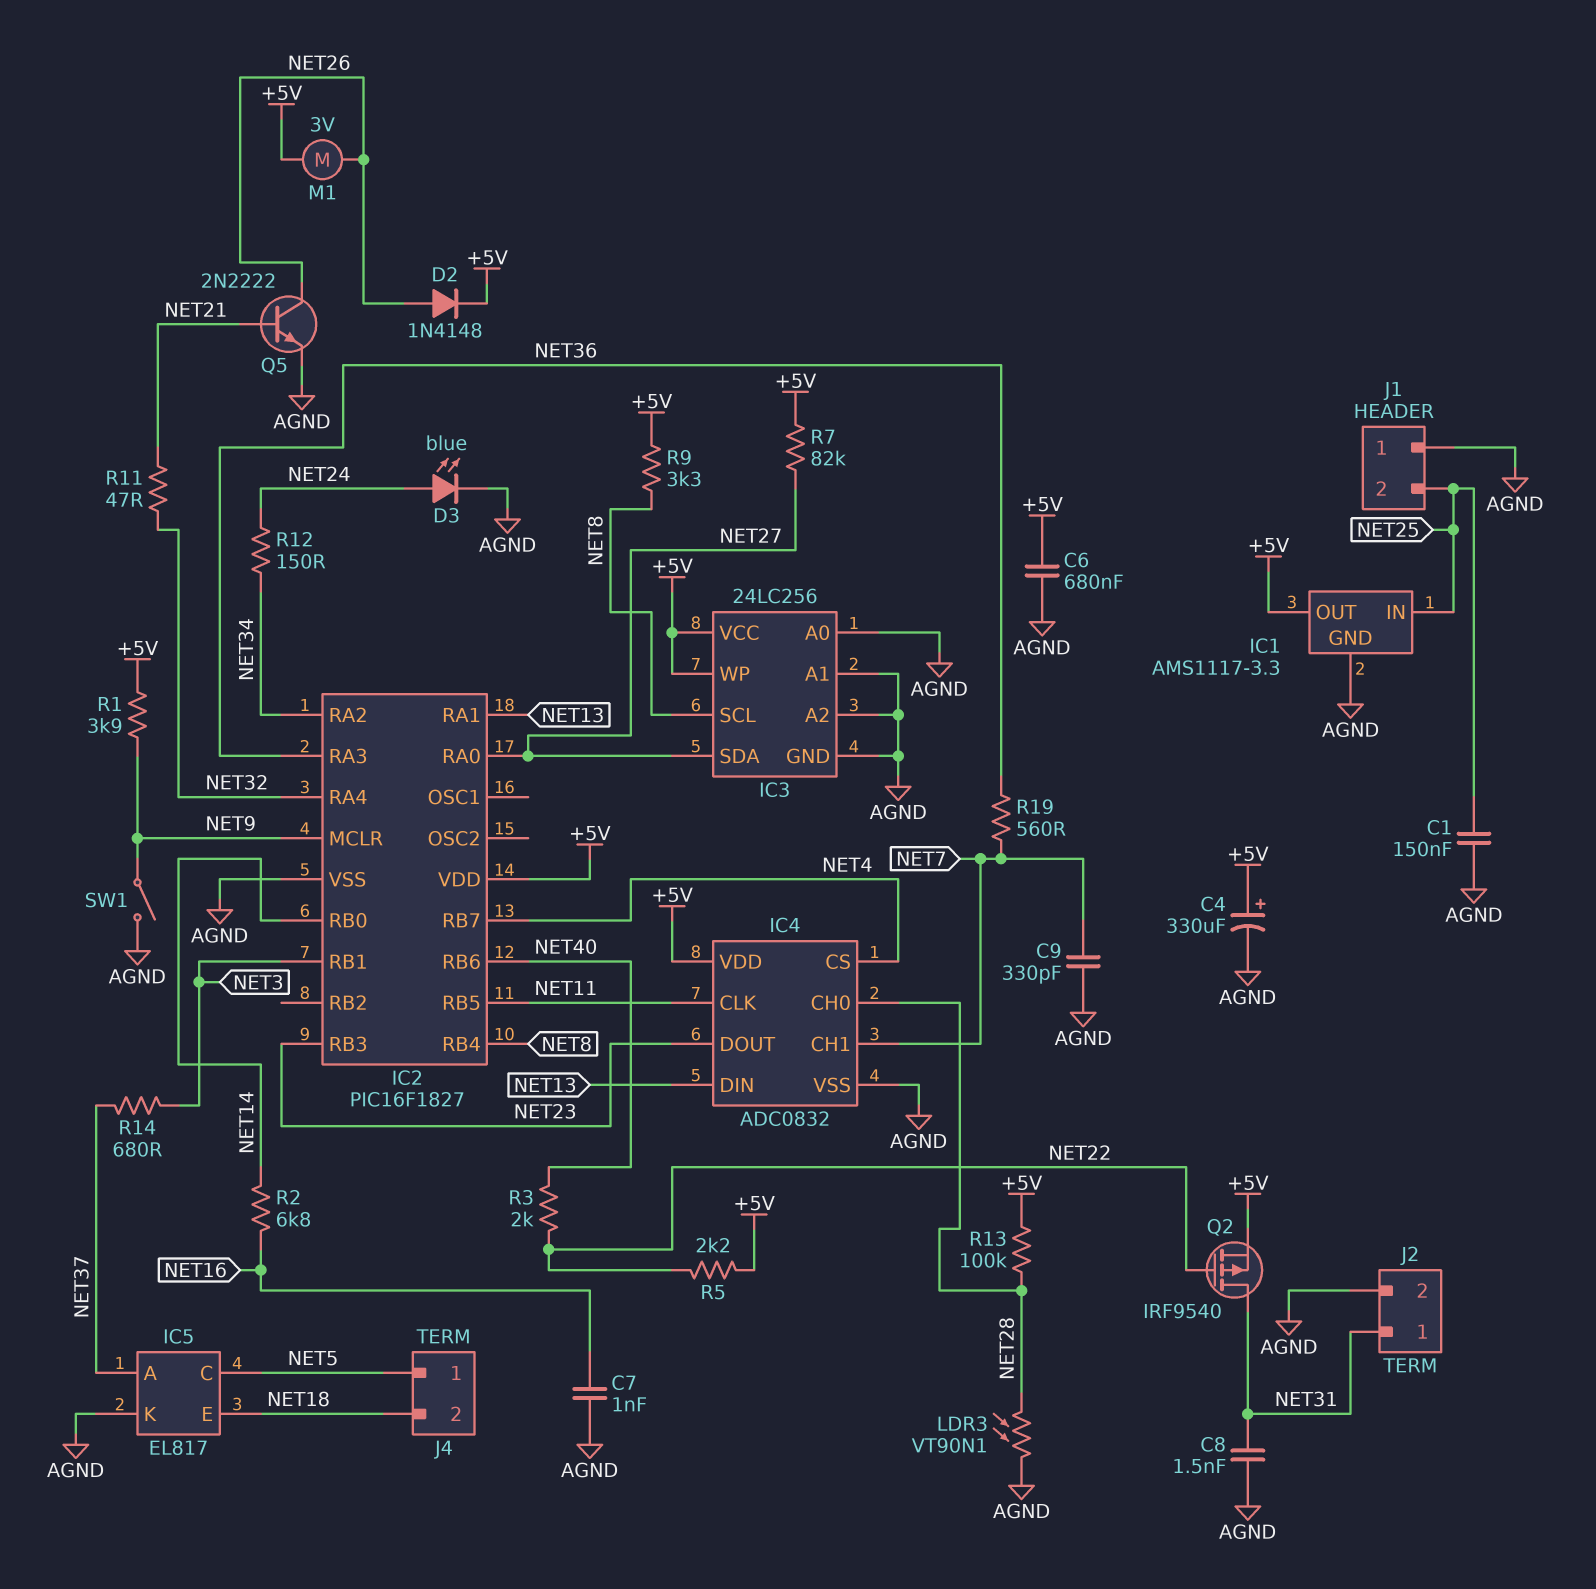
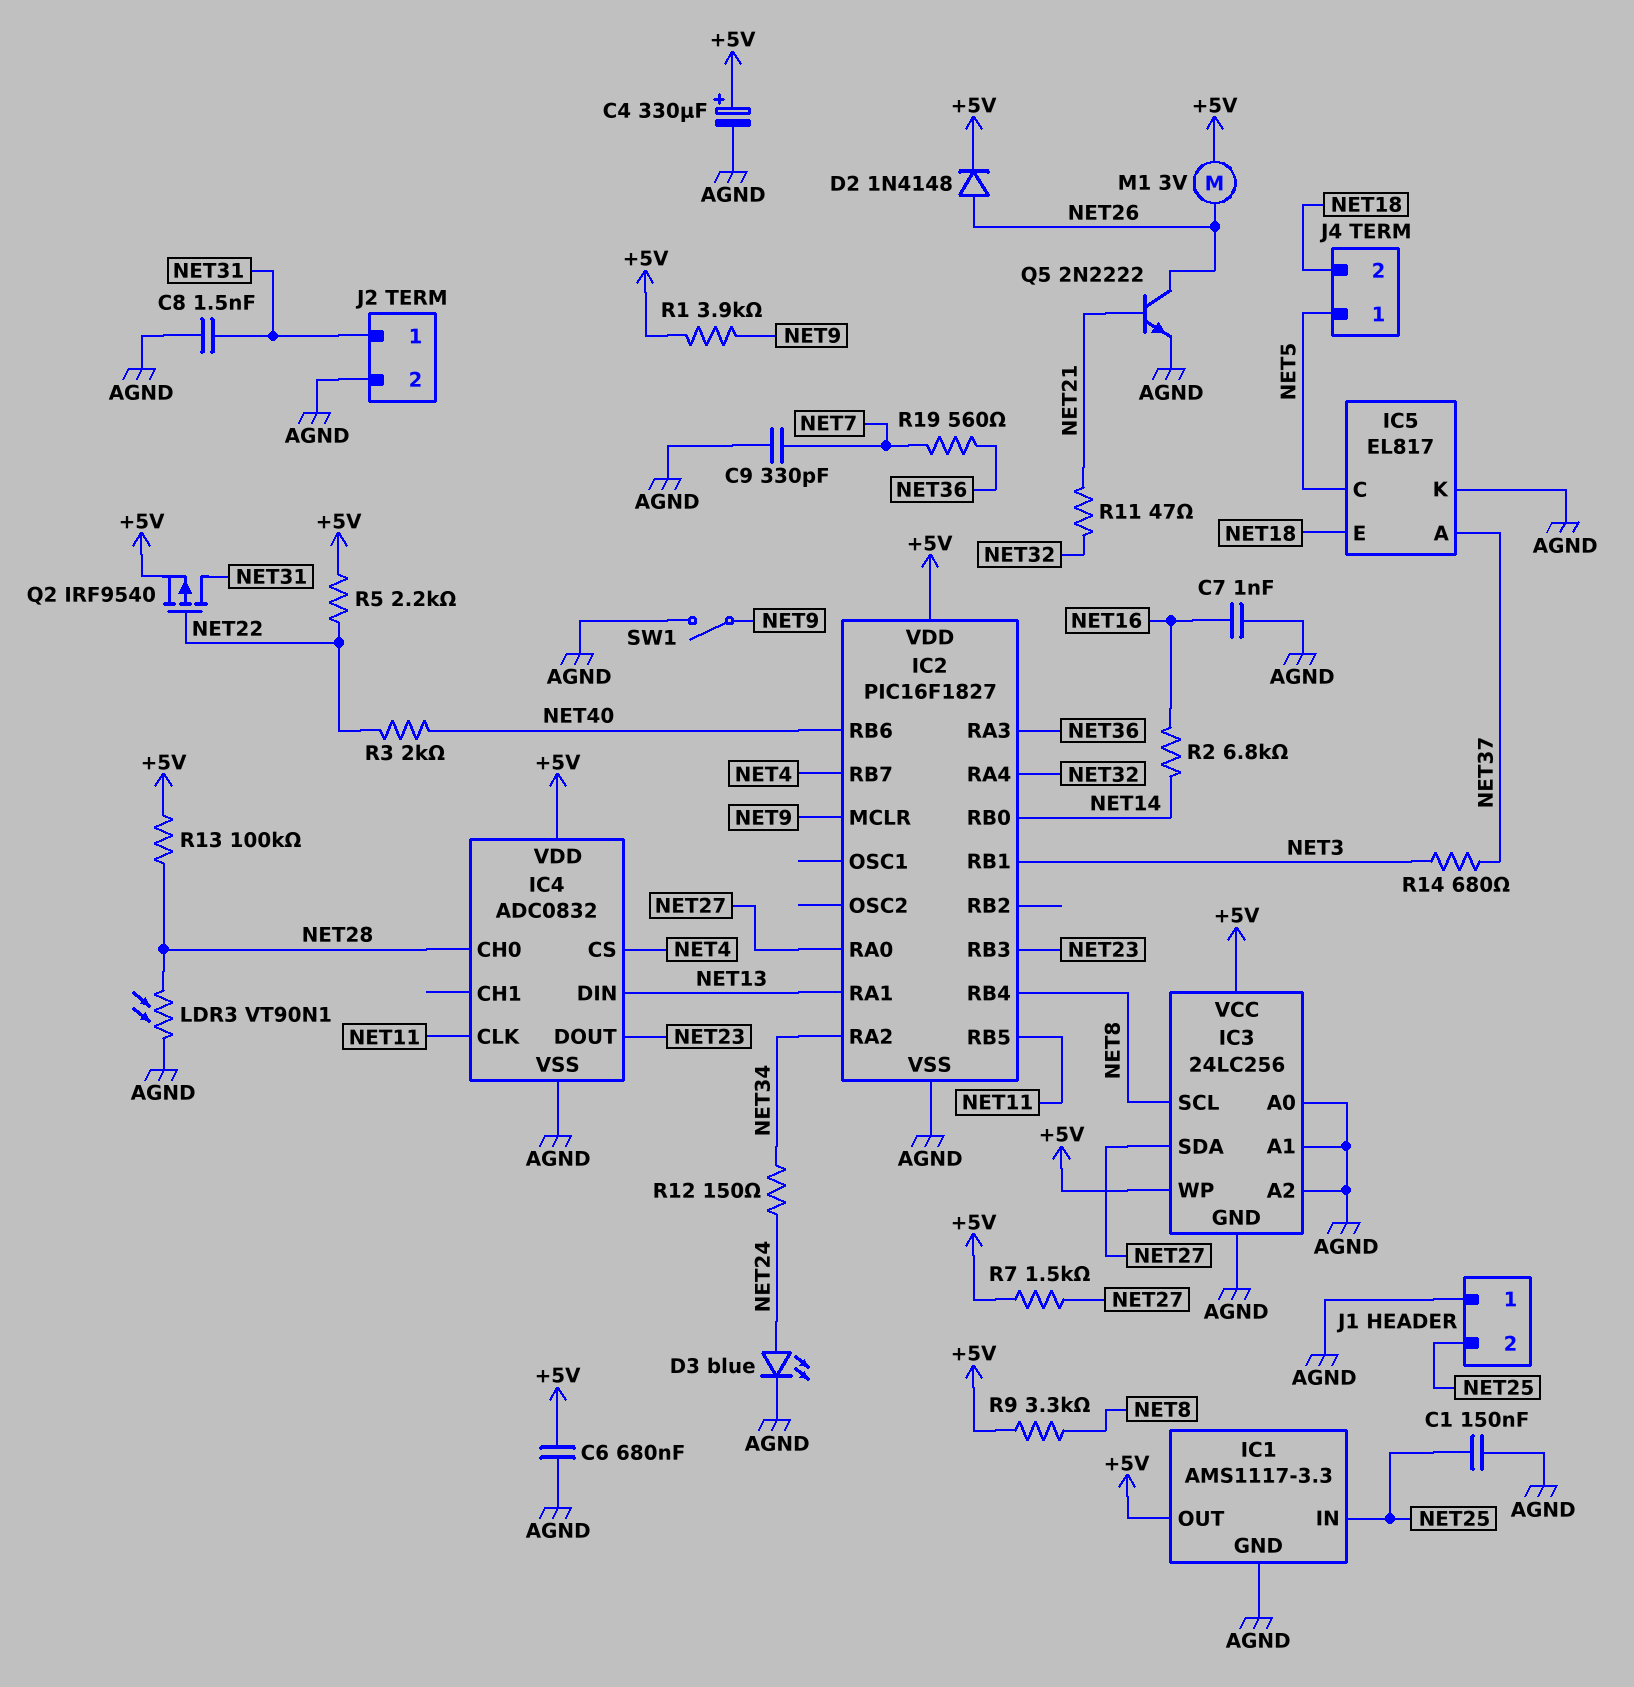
IC4 pin CH1: NET7 -> none
R7: 82k (+5V, NET27) -> 1.5k (+5V, NET27)

